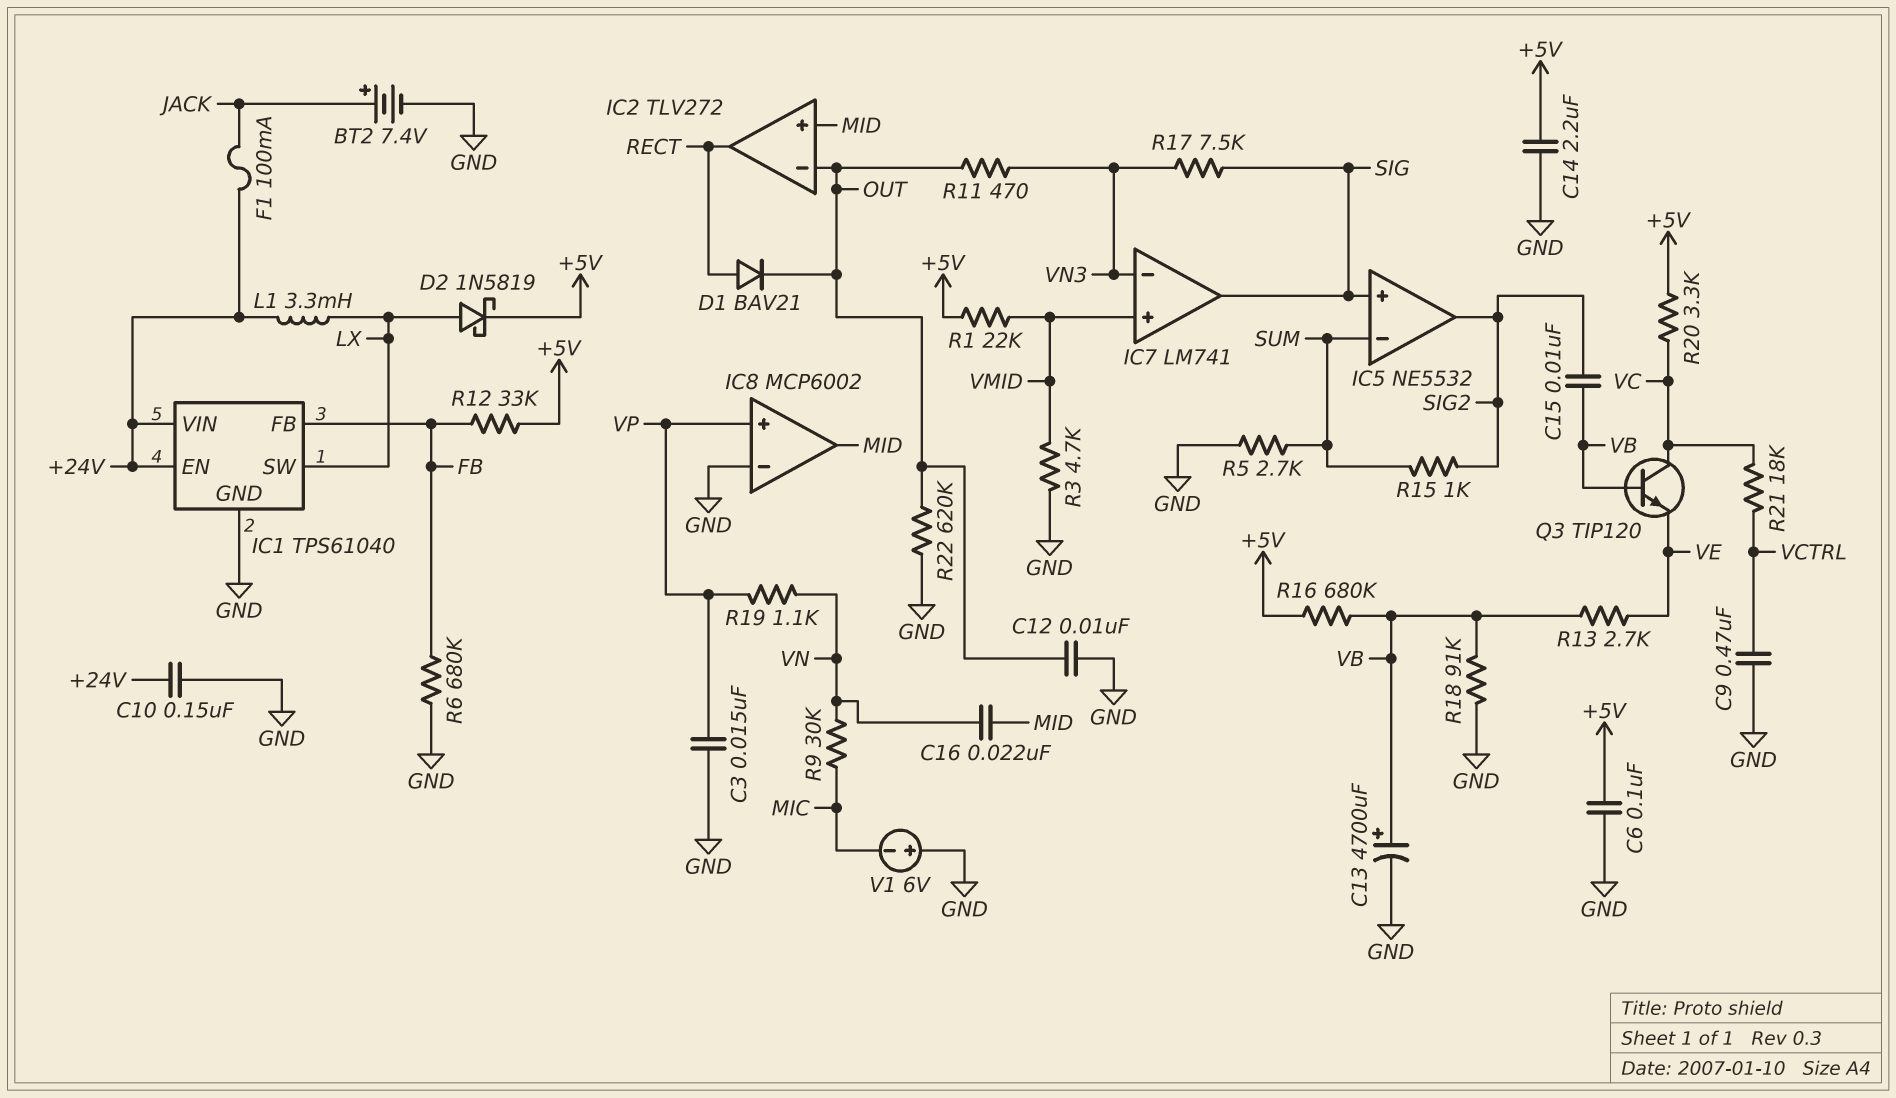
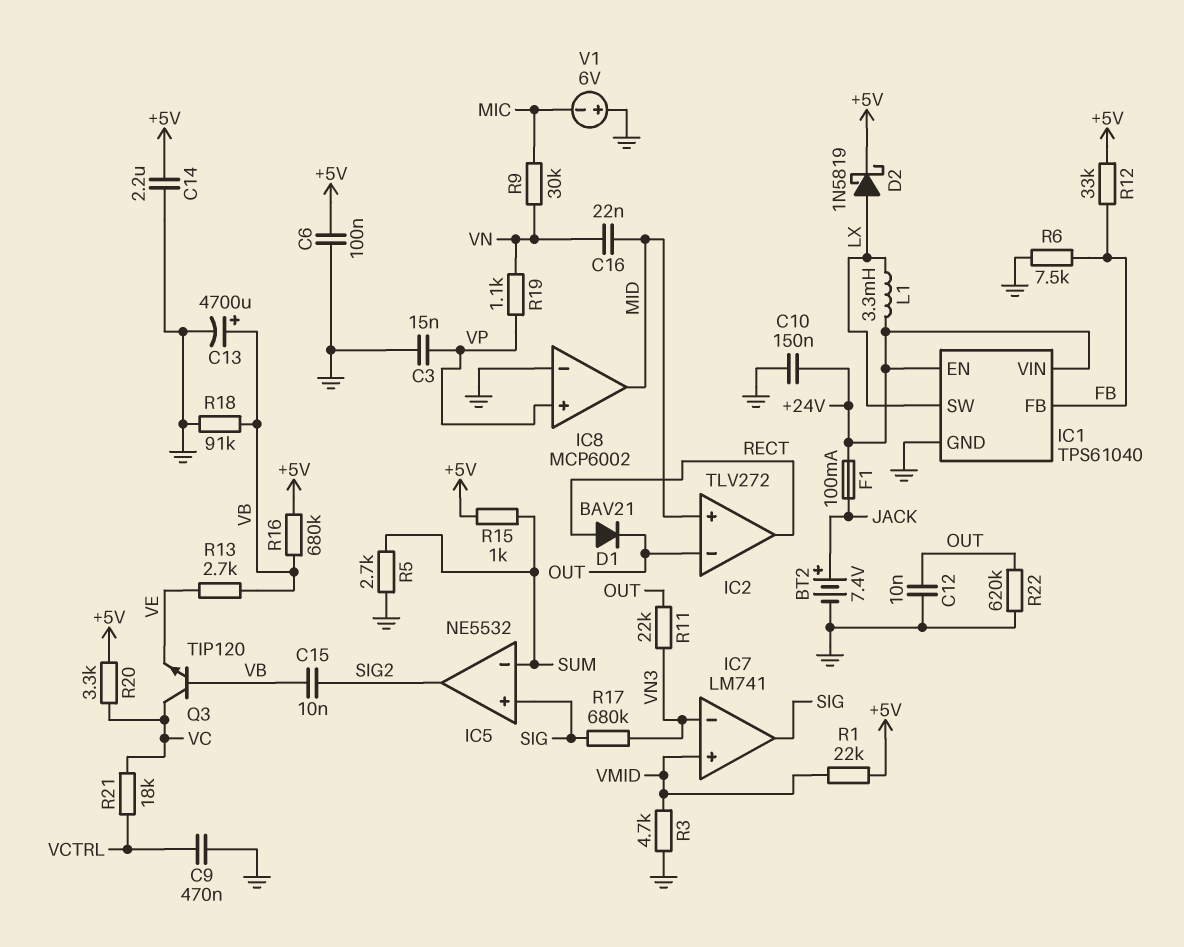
R6: 680k (FB, GND) -> 7.5k (FB, GND)
R11: 470 (OUT, VN3) -> 22k (OUT, VN3)
R15: 1k (SIG2, SUM) -> 1k (+5V, SUM)
R17: 7.5k (SIG, VN3) -> 680k (SIG, VN3)

